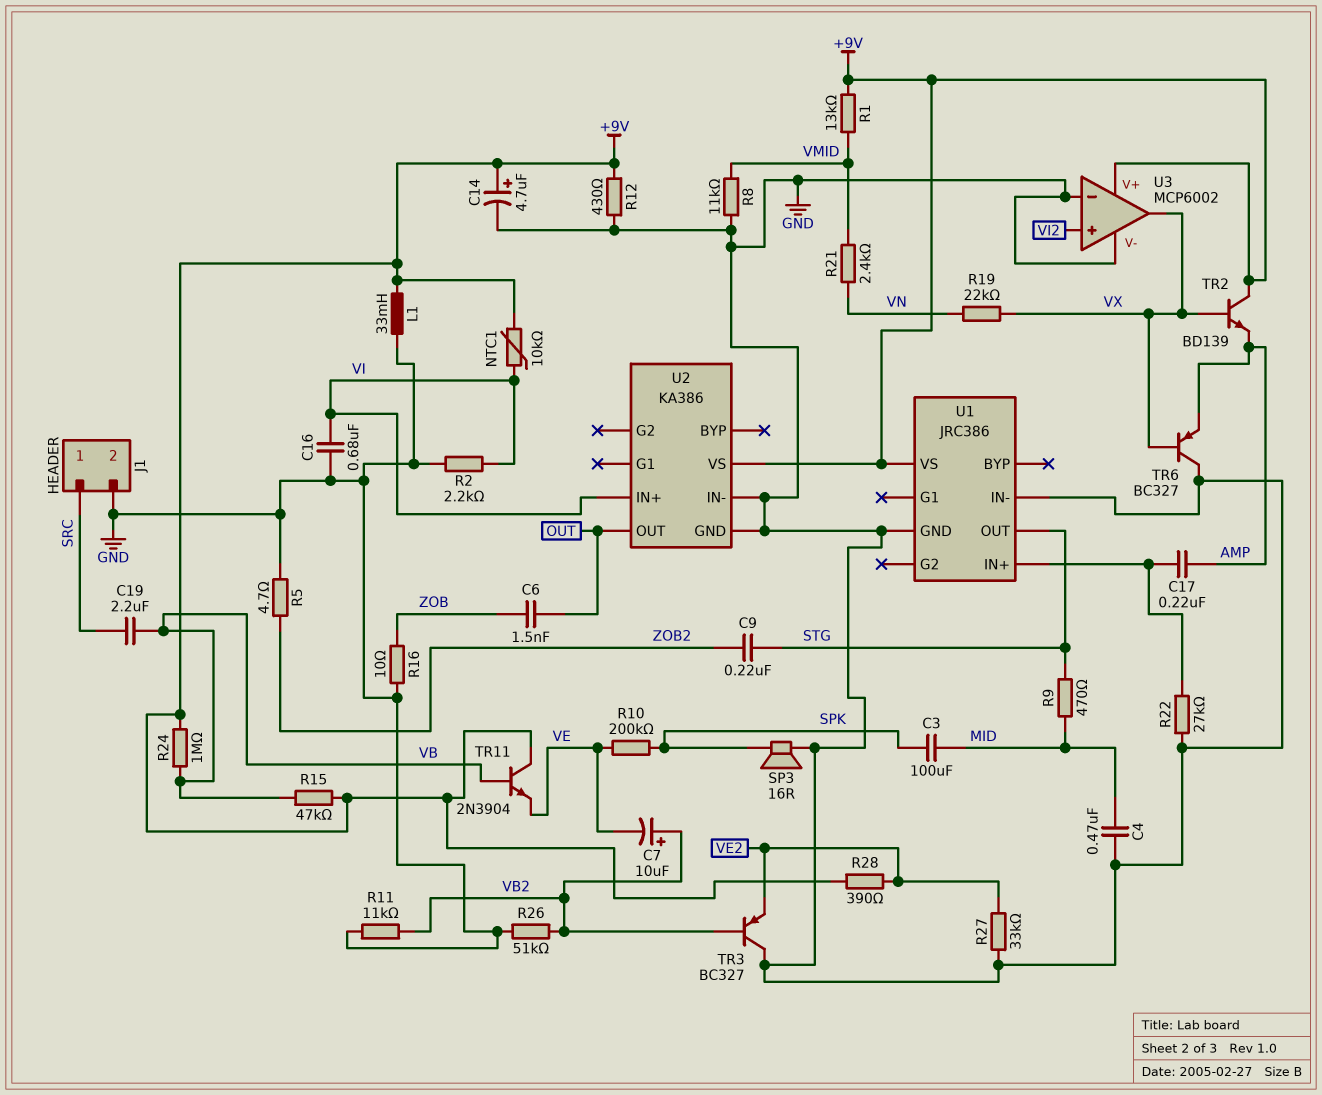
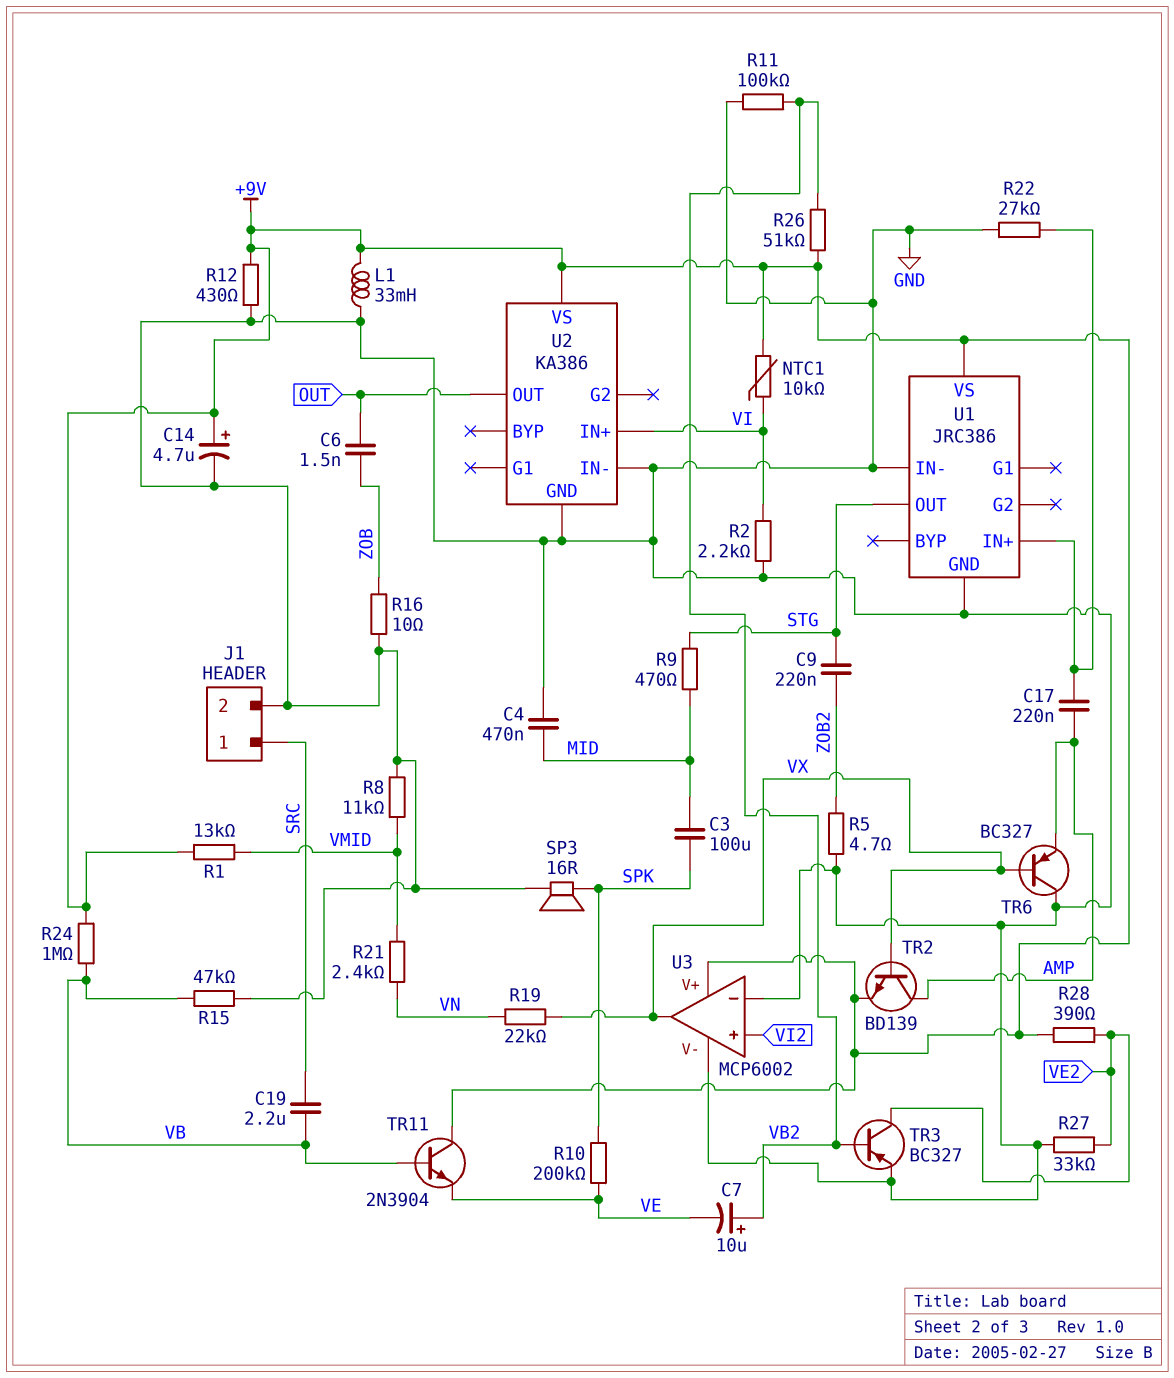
C16: 680nF (GND, VI) -> none
R11: 11k (GND, VB2) -> 100k (GND, VB2)
R15: 47k (+9V, VB) -> 47k (GND, VB)
R26: 51k (GND, VB2) -> 51k (+9V, VB2)
TR2: NPN BD139 (B VX, C +9V, E AMP) -> NPN BD139 (B VX, C AMP, E +9V)
TR3: PNP BC327 (B VB2, C GND, E VE2) -> PNP BC327 (B VB2, C VE2, E GND)

